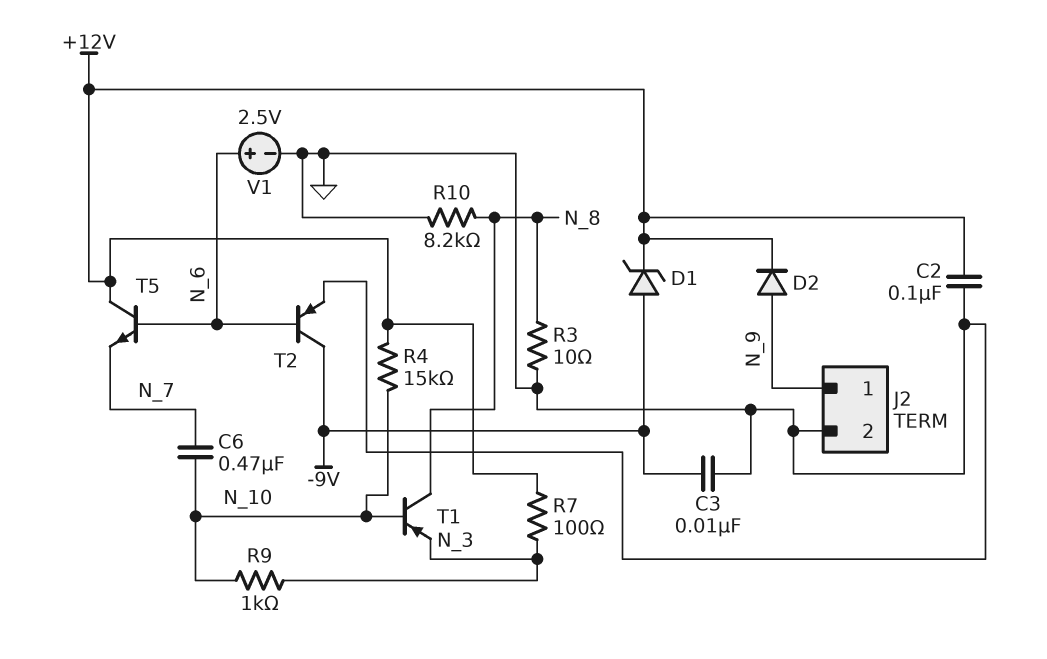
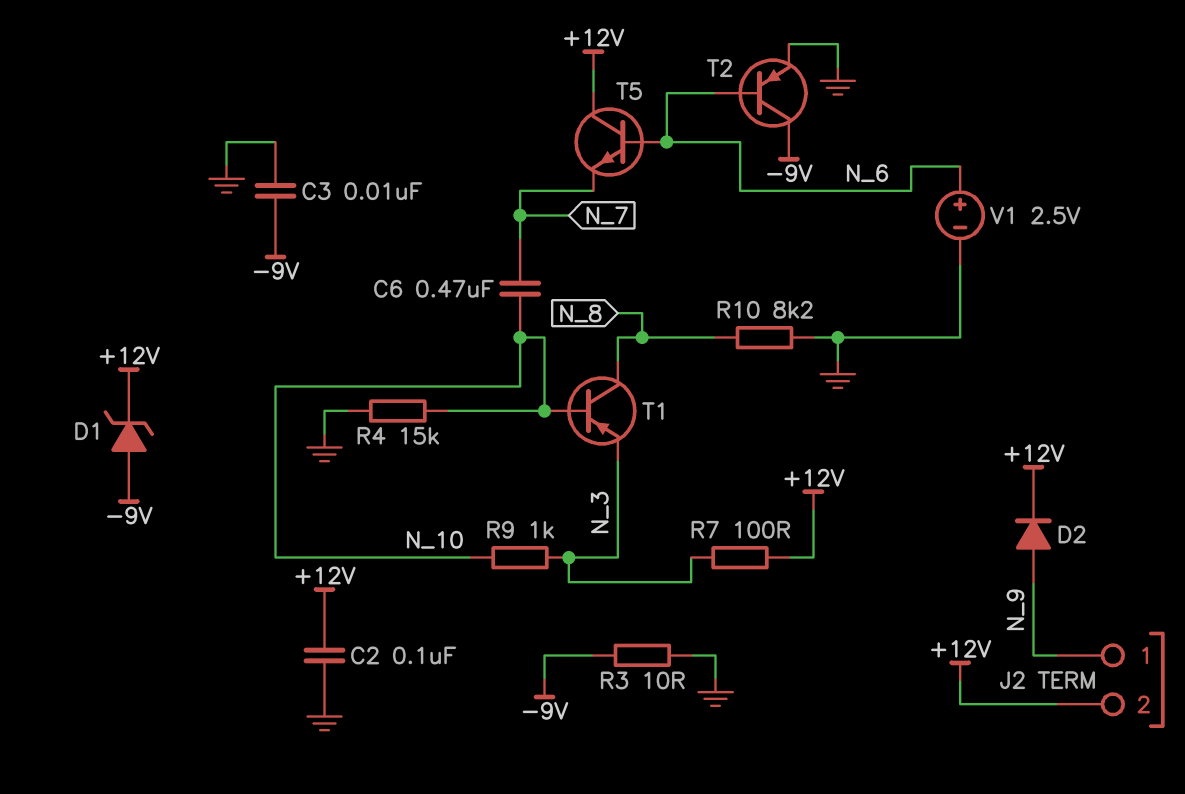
J2 pin 2: GND -> +12V
R3: 10 (GND, N_8) -> 10 (-9V, GND)
R4: 15k (+12V, N_10) -> 15k (GND, N_10)

